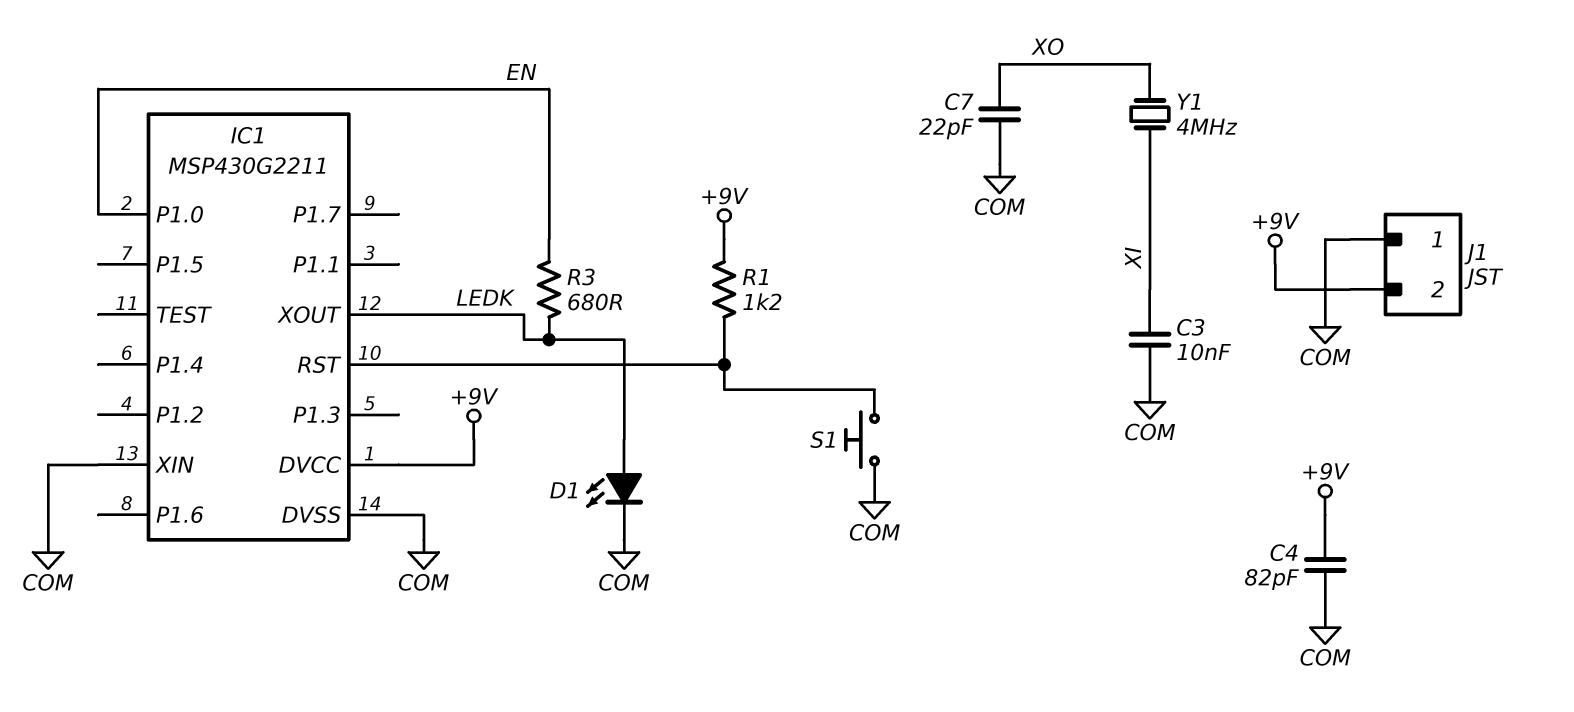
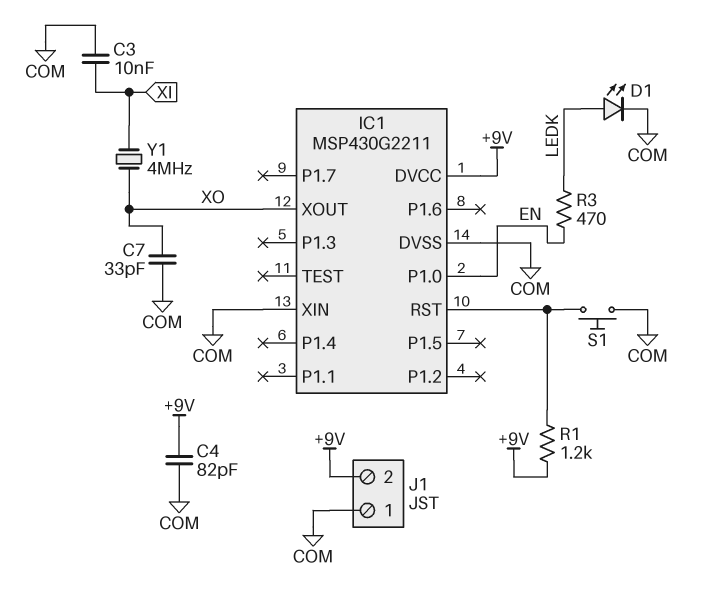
C7: 22pF (COM, XO) -> 33pF (COM, XO)
IC1 pin XOUT: LEDK -> XO
R3: 680 (EN, LEDK) -> 470 (EN, LEDK)

